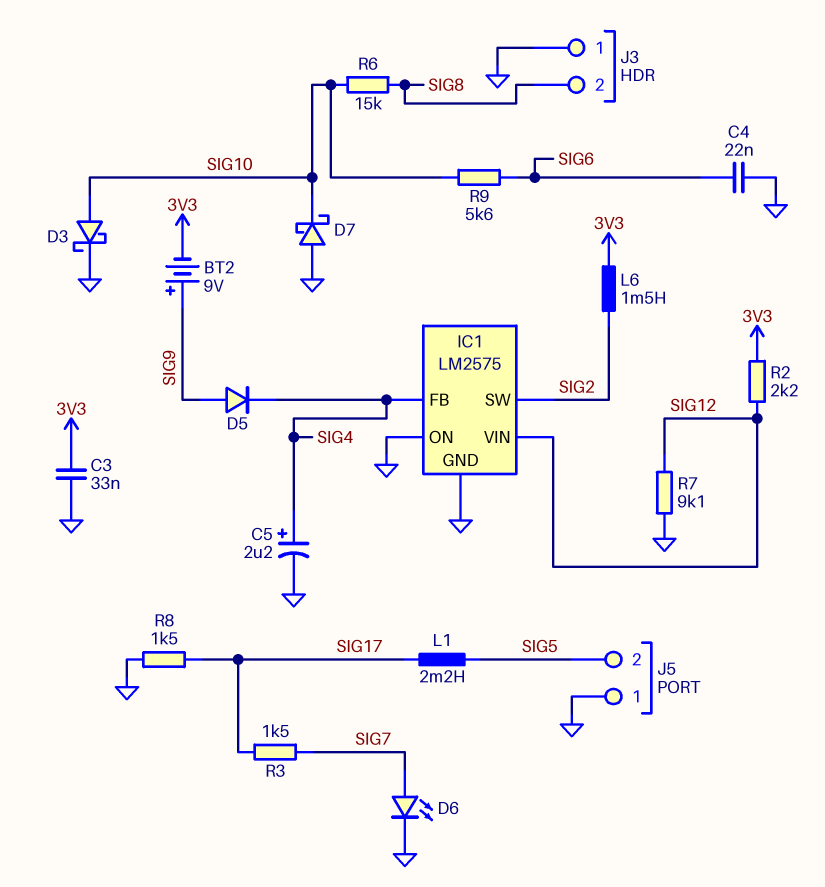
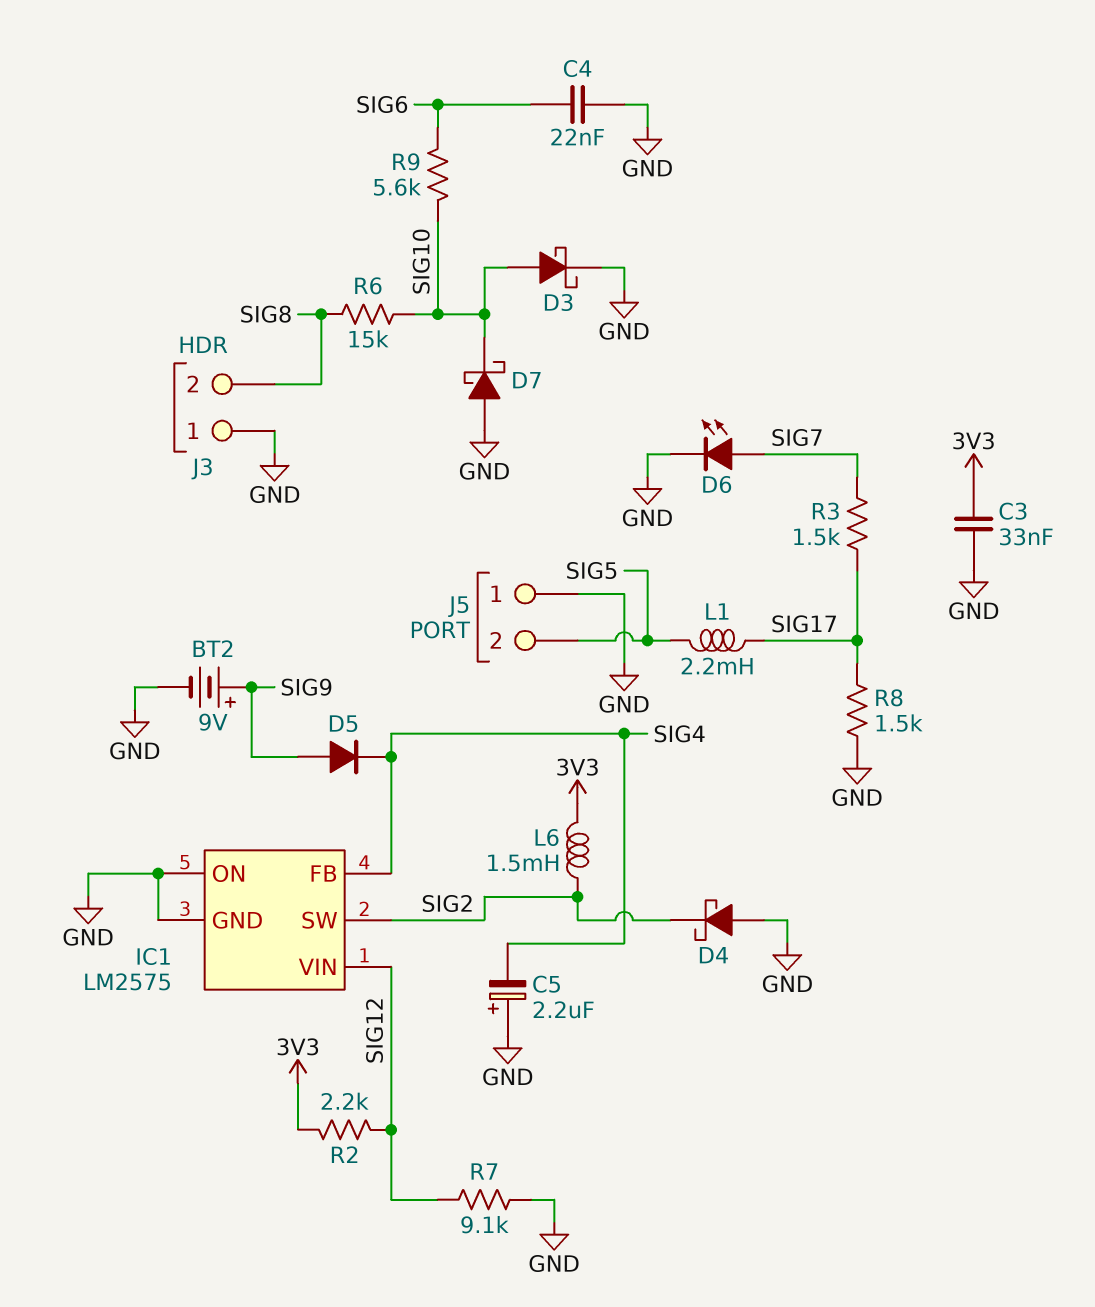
BT2: 9V (plus SIG9, minus 3V3) -> 9V (plus SIG9, minus GND)
C5: 2.2uF (plus SIG4, minus GND) -> 2.2uF (plus GND, minus SIG4)
D4: none -> schottky (A GND, K SIG2)

